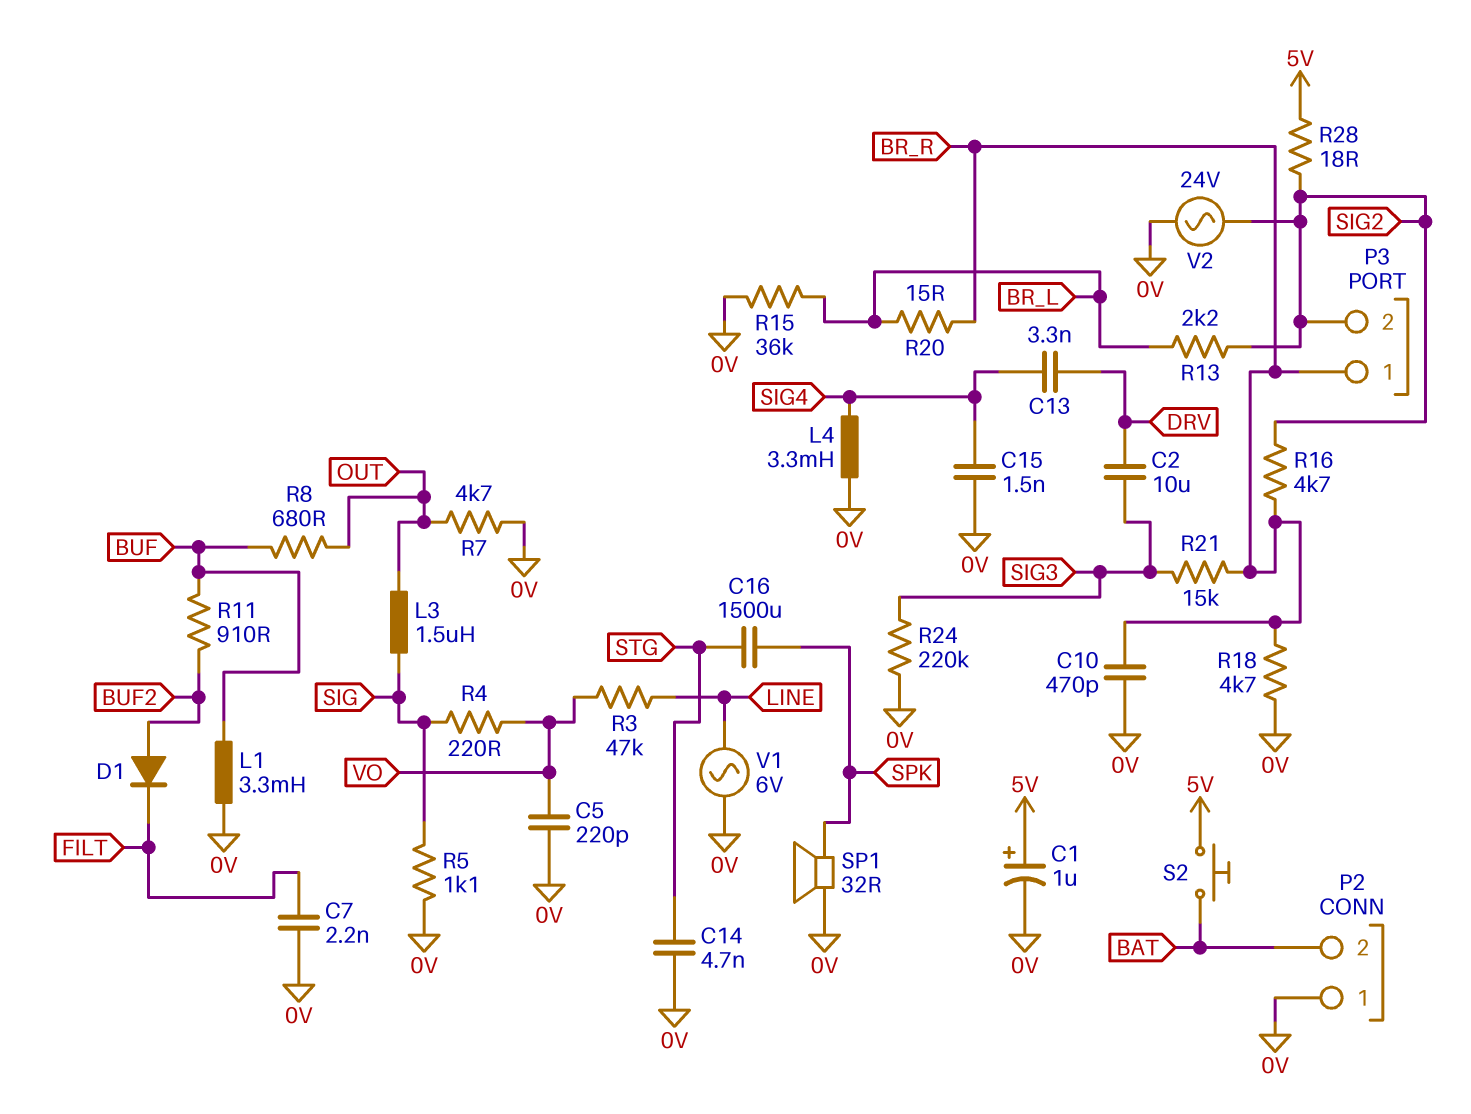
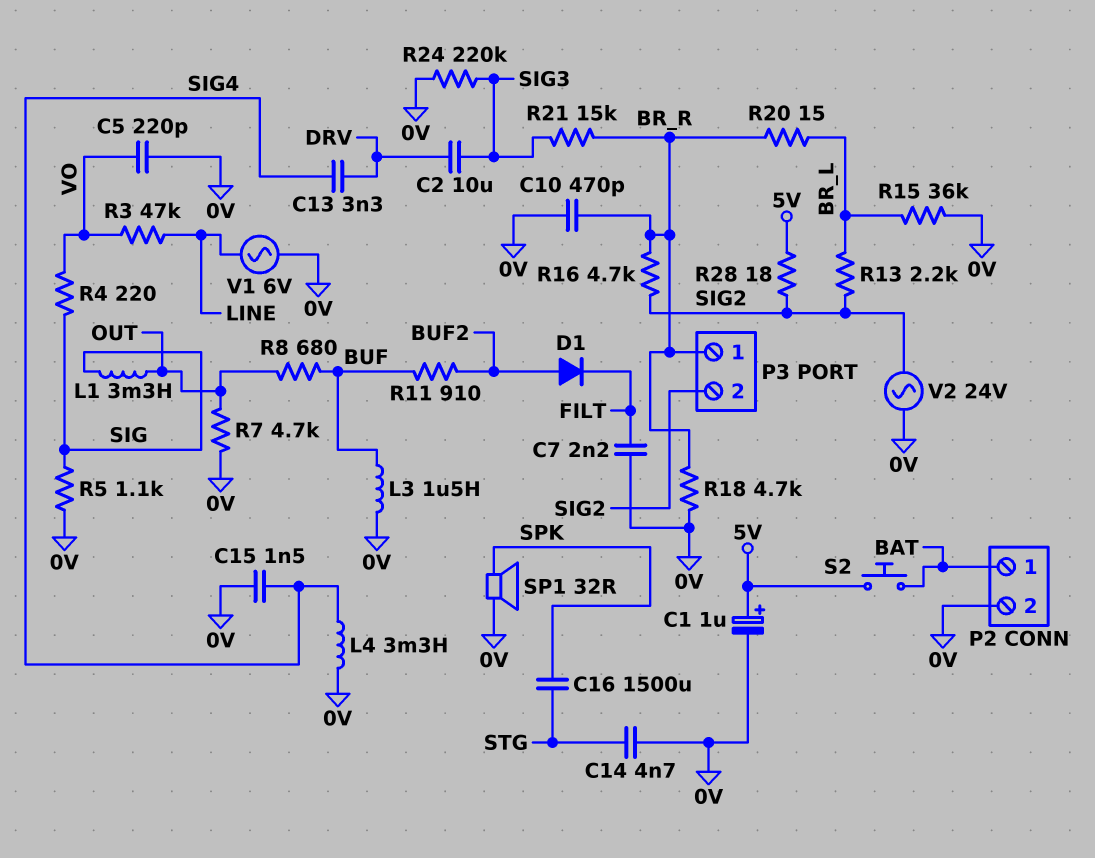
L1: 3.3mH (0V, BUF) -> 3.3mH (OUT, SIG)
L3: 1.5uH (OUT, SIG) -> 1.5uH (0V, BUF)
P2 pin 1: 0V -> BAT
P2 pin 2: BAT -> 0V

